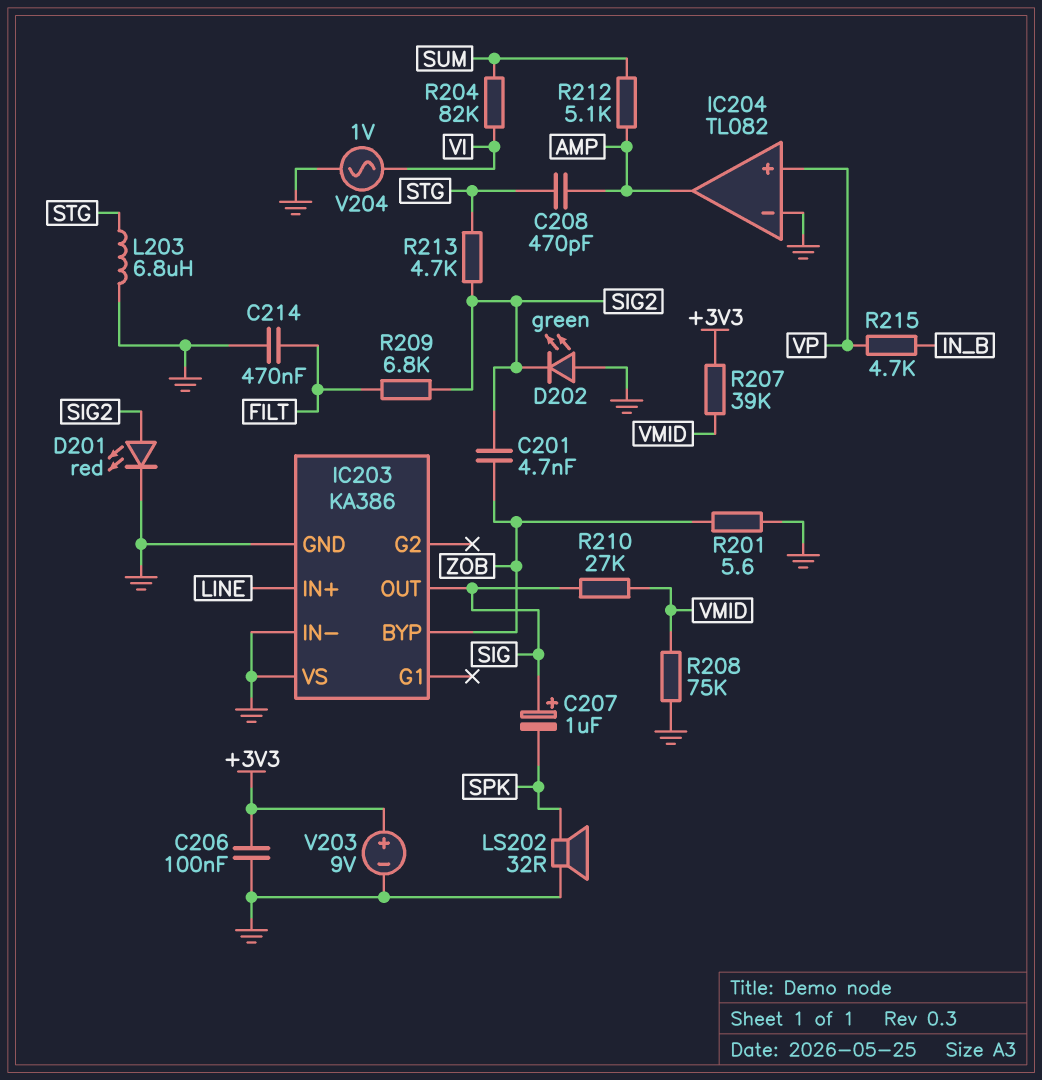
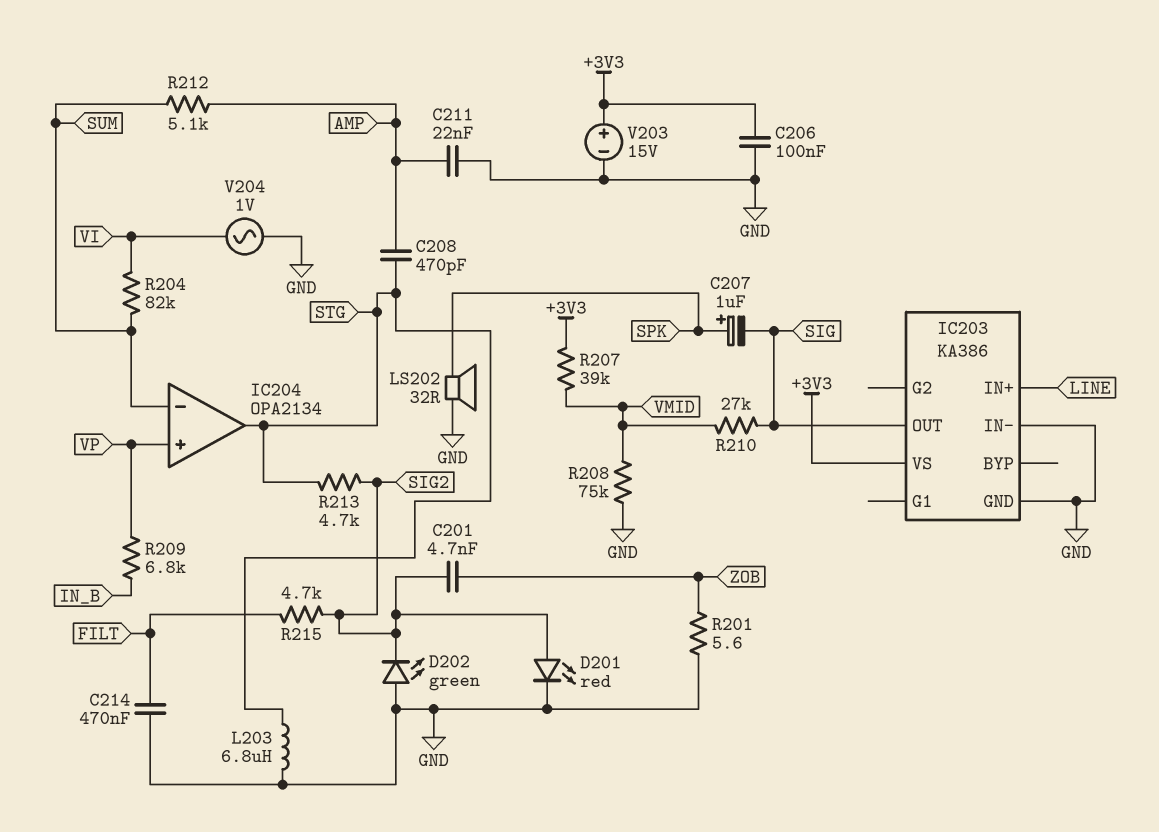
C207: 1uF (plus SIG, minus SPK) -> 1uF (plus SPK, minus SIG)
C211: none -> 22nF (AMP, GND)
IC203 pin BYP: ZOB -> none
IC203 pin VS: GND -> +3V3
IC204: TL082 -> OPA2134
IC204 pin in-: GND -> SUM
IC204 pin out: AMP -> STG
R209: 6.8k (FILT, SIG2) -> 6.8k (IN_B, VP)
R215: 4.7k (IN_B, VP) -> 4.7k (FILT, SIG2)
V203: 9V (plus +3V3, minus GND) -> 15V (plus +3V3, minus GND)

